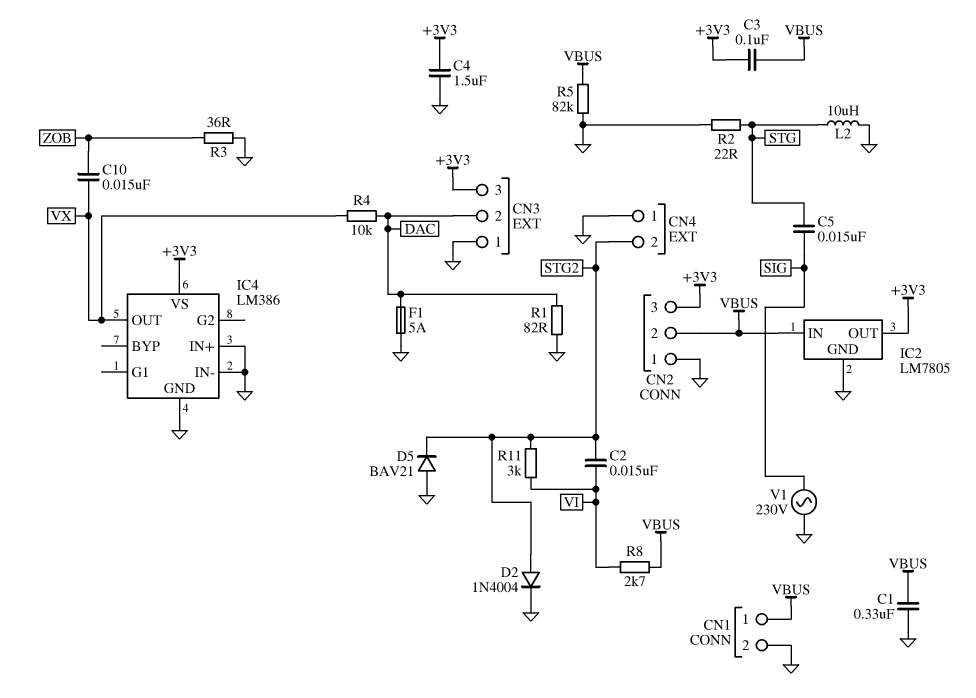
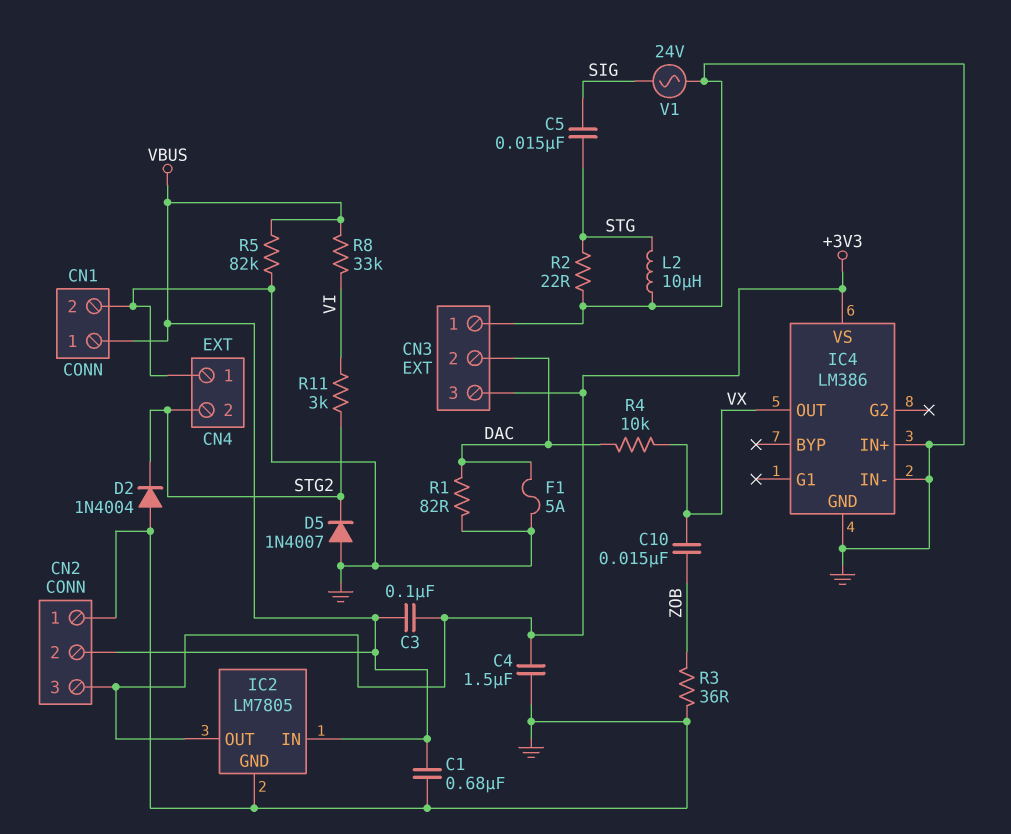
C1: 330nF (GND, VBUS) -> 680nF (GND, VBUS)
C2: 15nF (STG2, VI) -> none
D2: diode 1N4004 (A STG2, K GND) -> diode 1N4004 (A GND, K STG2)
D5: diode BAV21 (A GND, K STG2) -> diode 1N4007 (A GND, K STG2)
R8: 2.7k (VBUS, VI) -> 33k (VBUS, VI)
V1: AC 230V (GND, SIG) -> AC 24V (GND, SIG)

